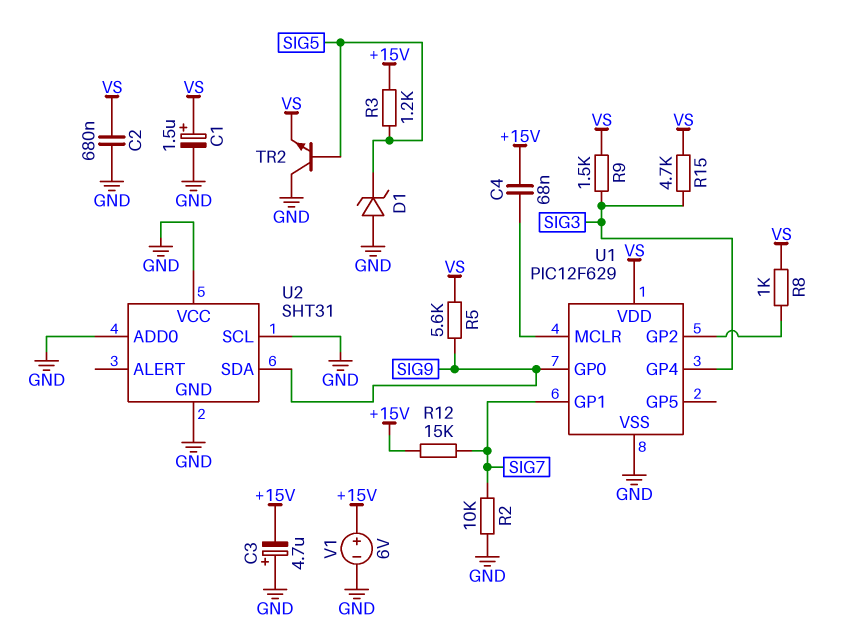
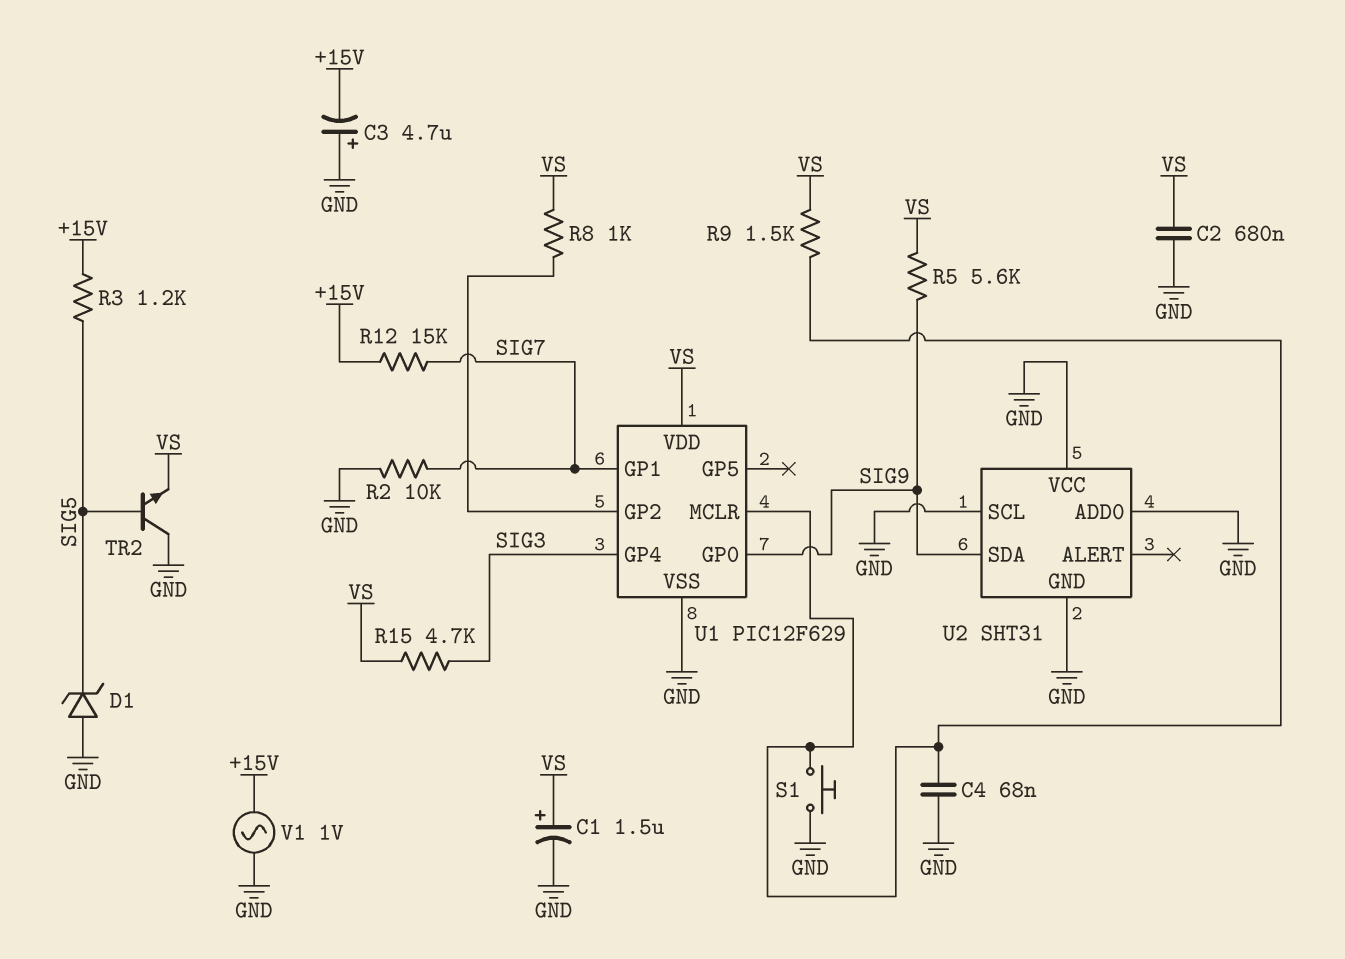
C4: 68nF (+15V, U1/MCLR) -> 68nF (GND, U1/MCLR)
R9: 1.5k (SIG3, VS) -> 1.5k (U1/MCLR, VS)
S1: none -> button (GND, U1/MCLR)
V1: 6V (plus +15V, minus GND) -> AC 1V (+15V, GND)

